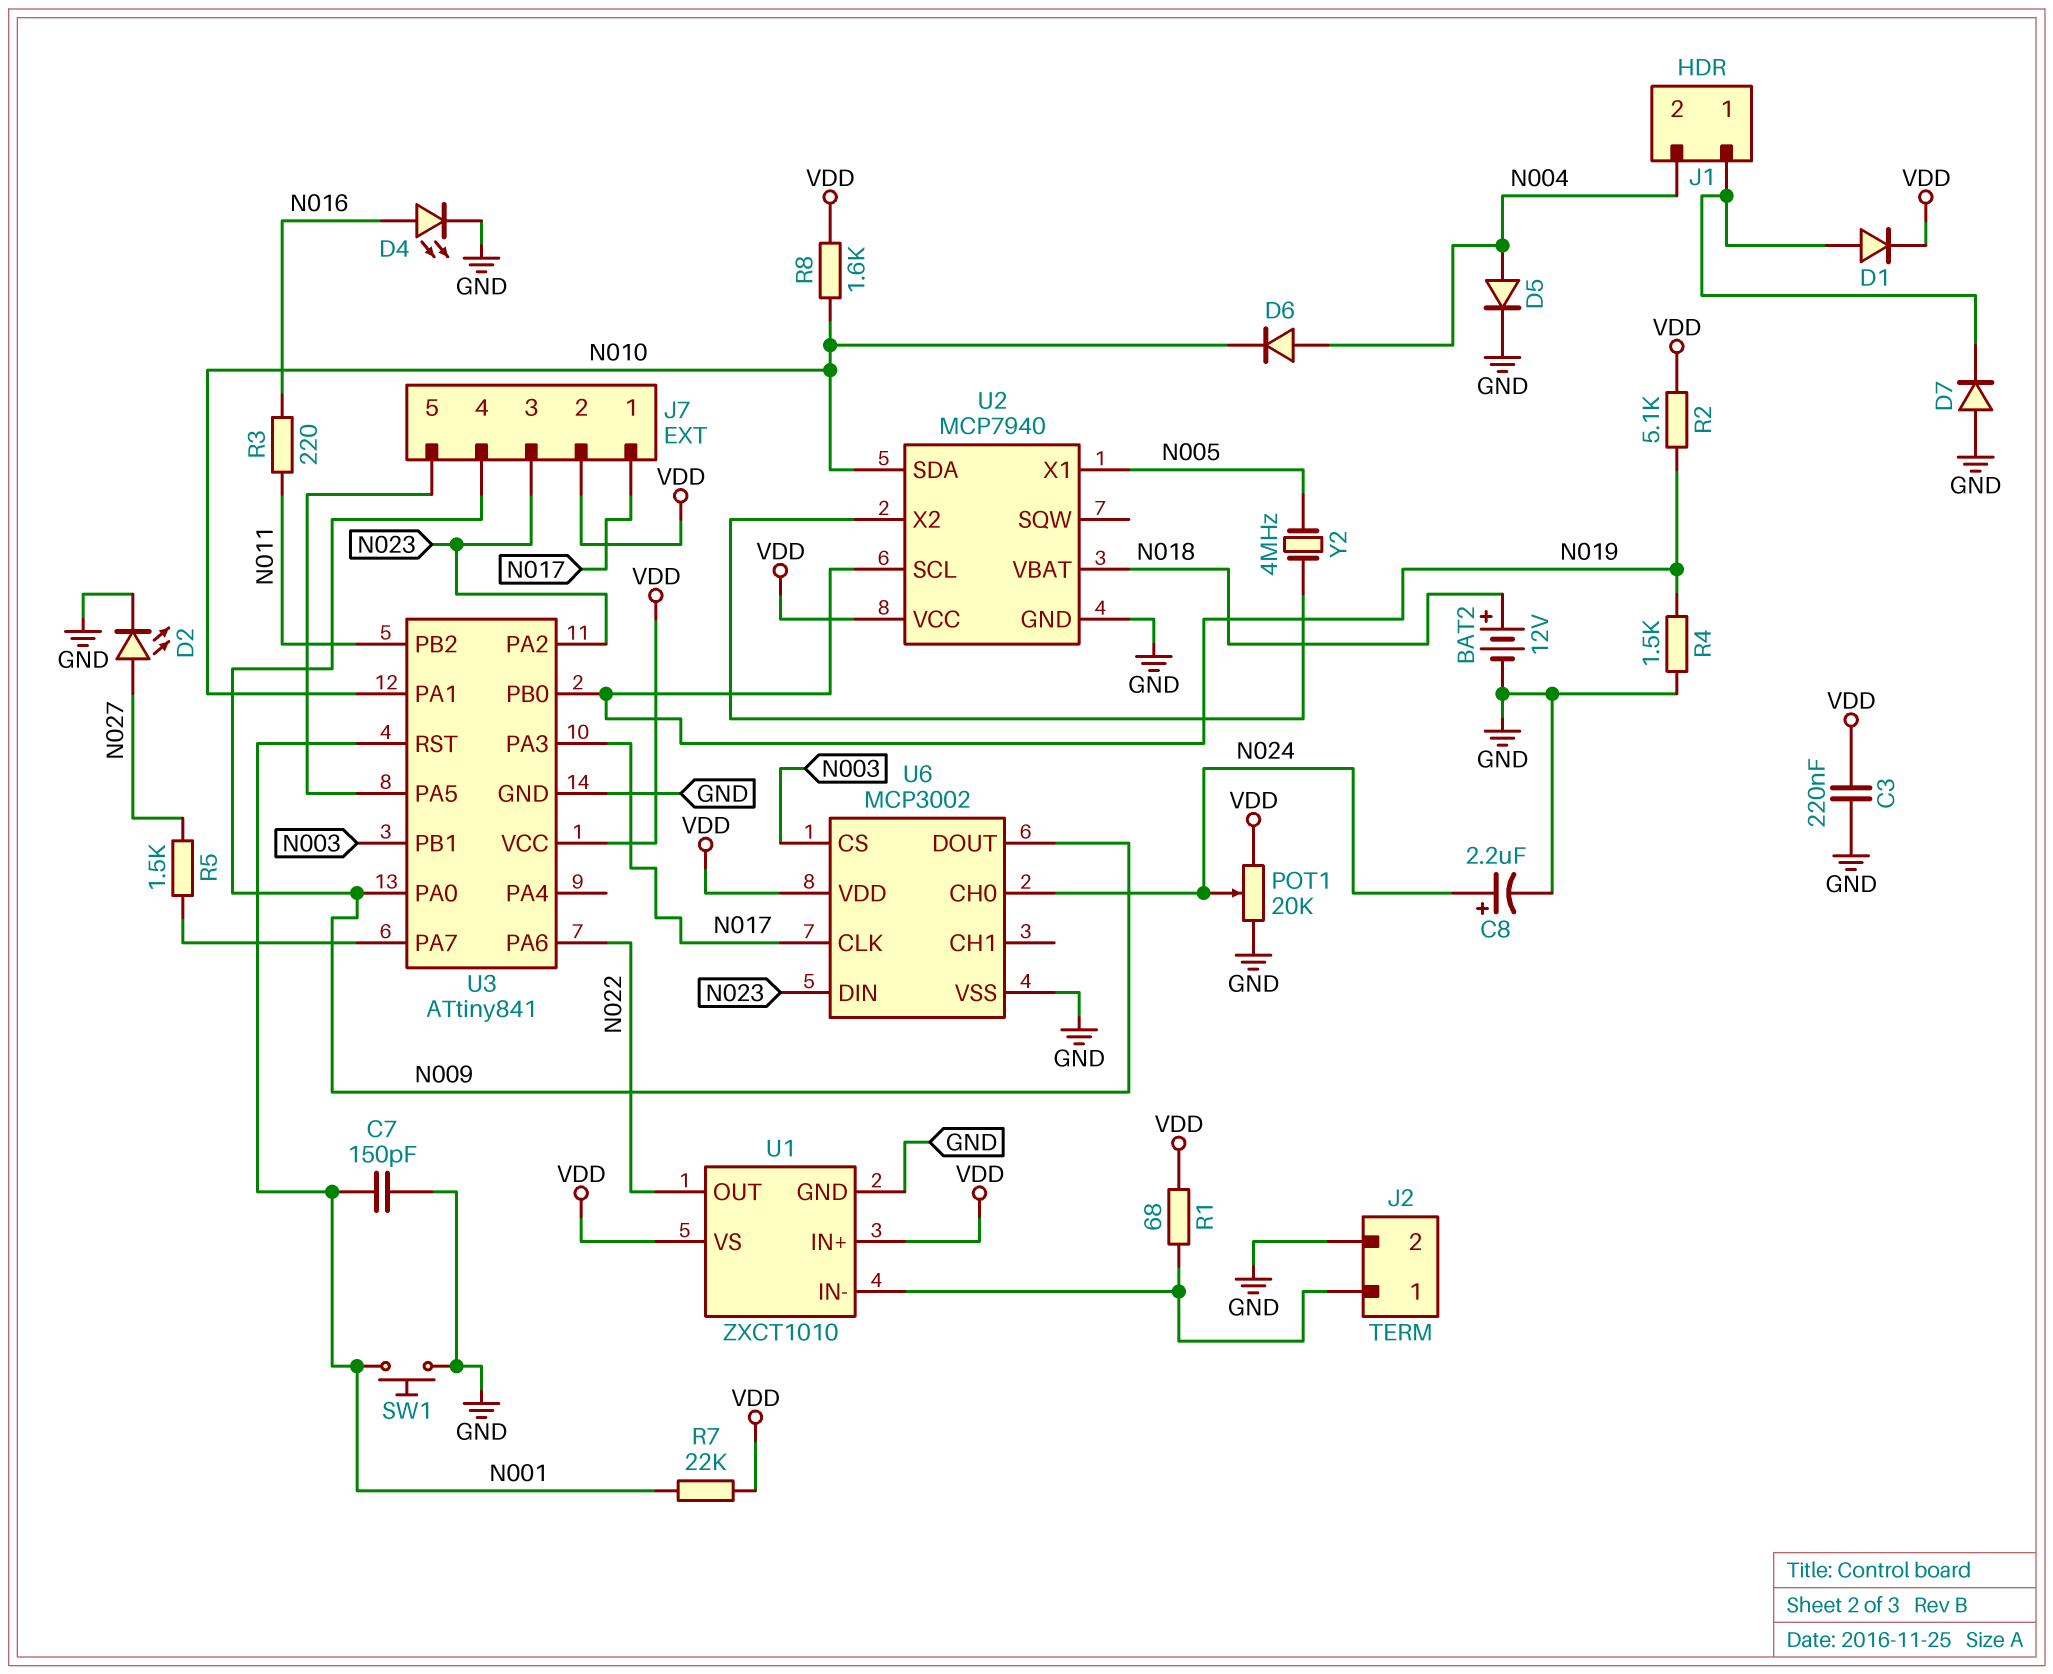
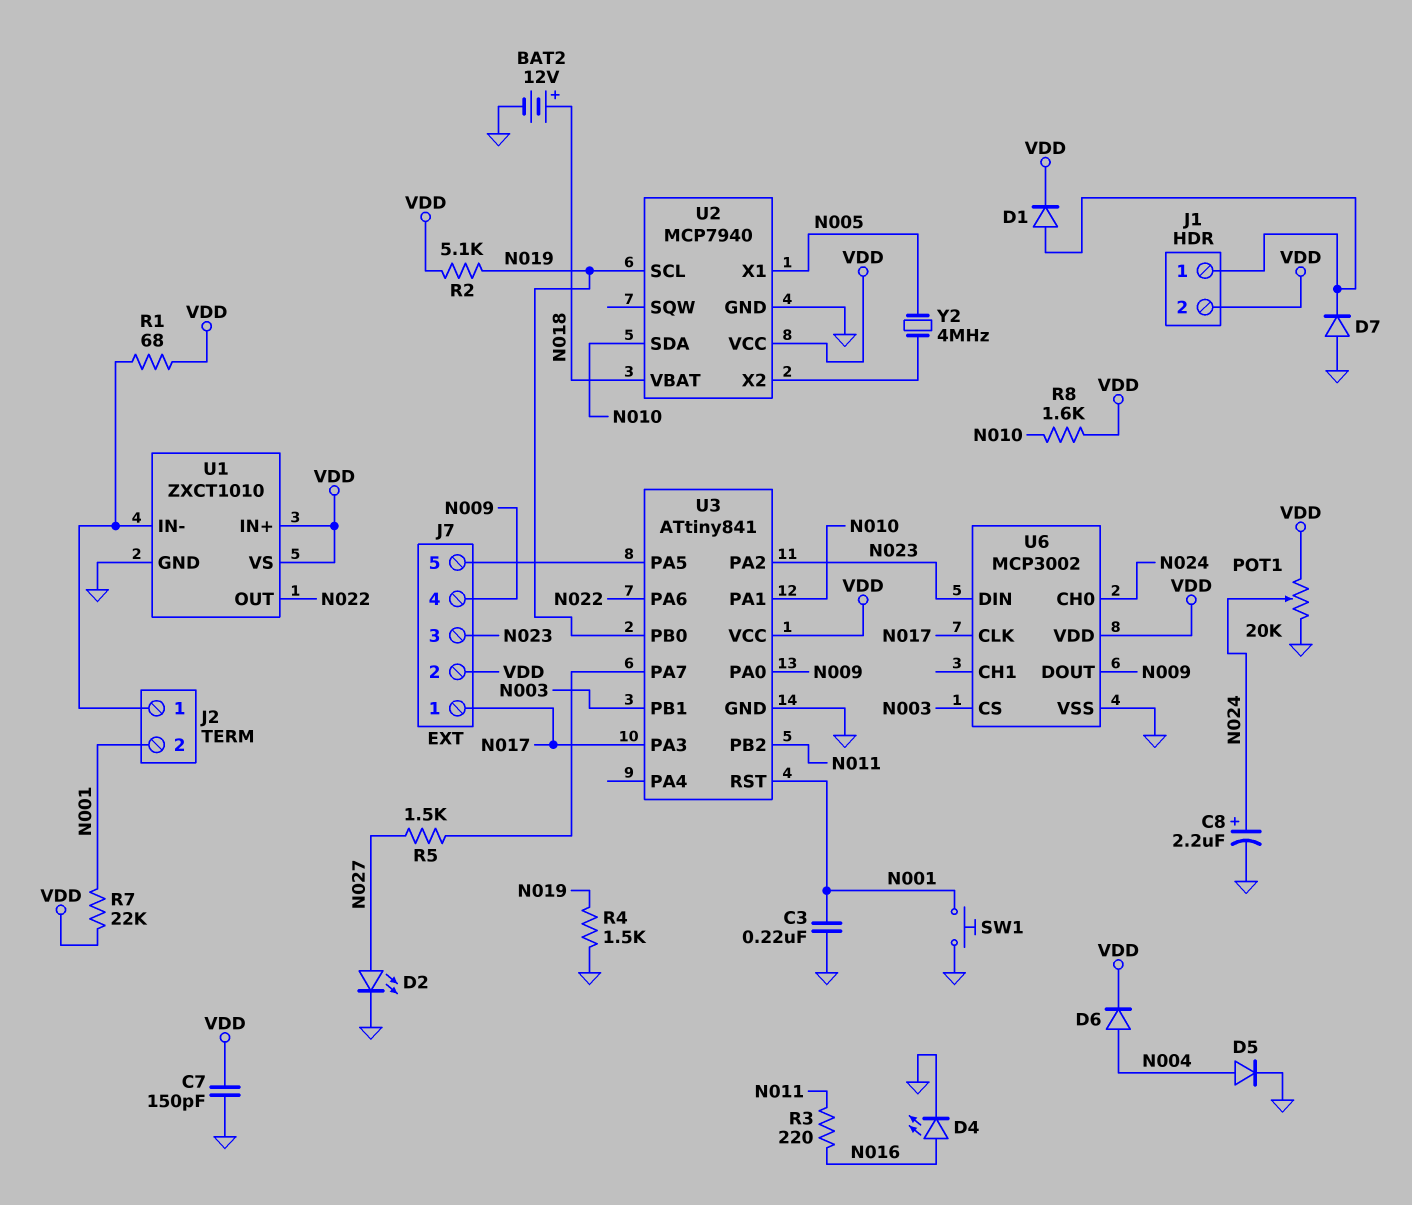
C3: 220nF (GND, VDD) -> 220nF (GND, N001)
C7: 150pF (GND, N001) -> 150pF (GND, VDD)
D6: diode (A N004, K N010) -> diode (A N004, K VDD)
J1 pin 2: N004 -> VDD
J2 pin 2: GND -> N001

